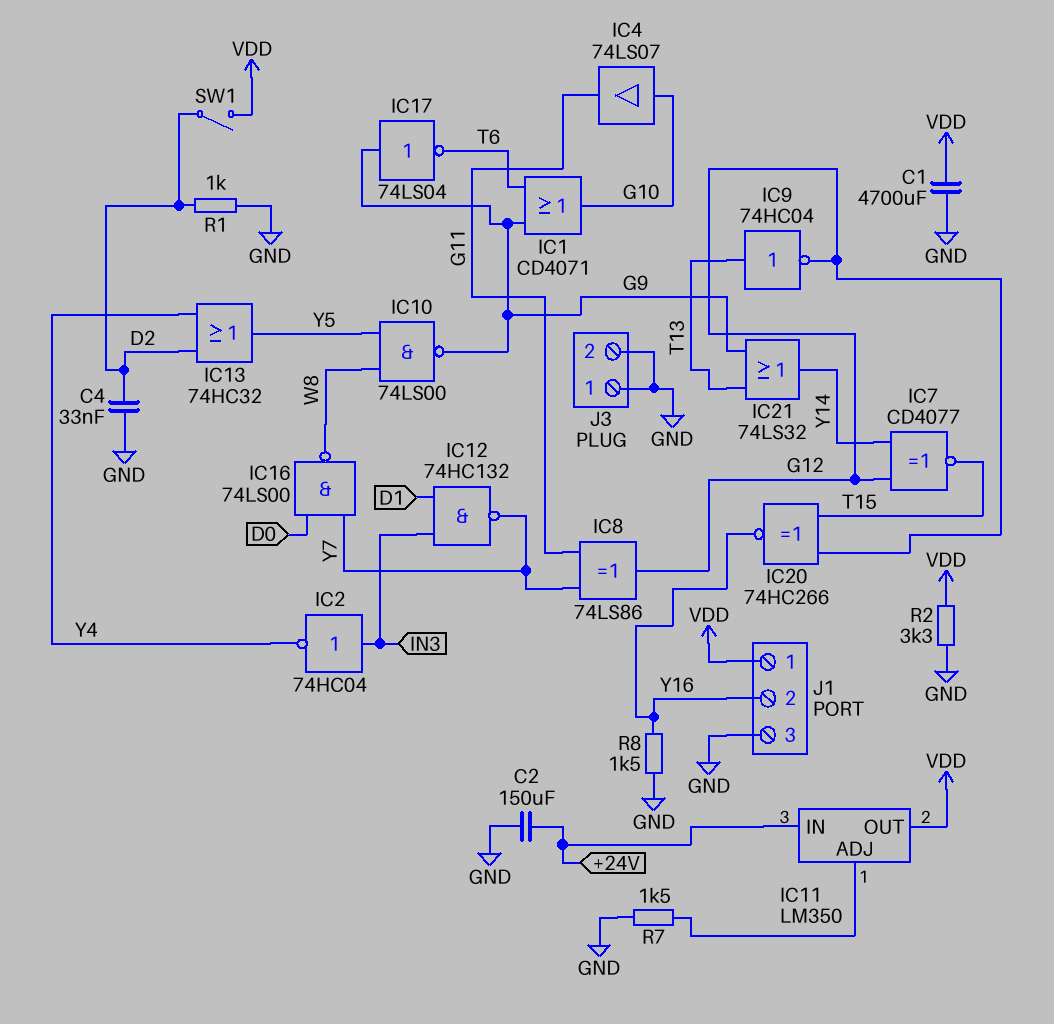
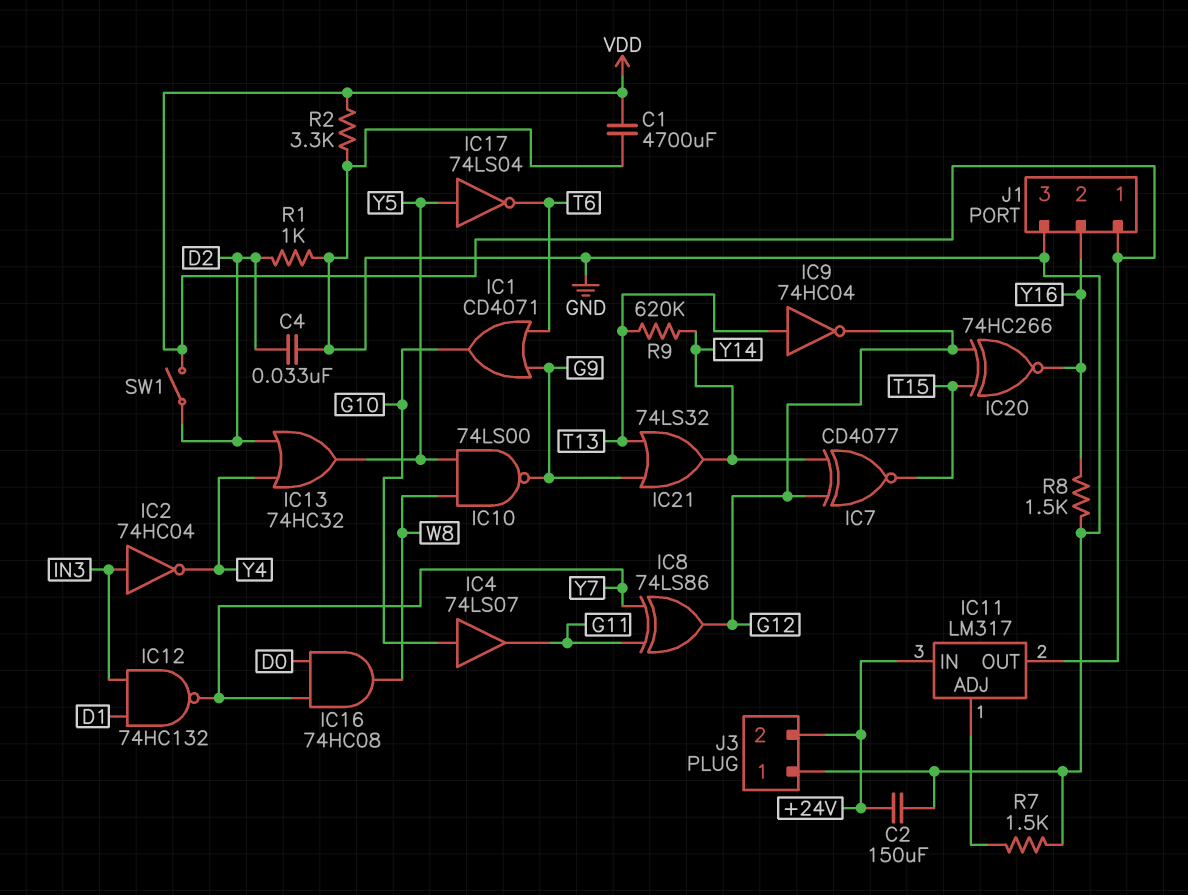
IC11: LM350 -> LM317
IC16: NAND 74LS00 (in D0, in Y7, out W8) -> AND 74HC08 (in D0, in Y7, out W8)
IC17: NOT 74LS04 (in G9, out T6) -> NOT 74LS04 (in Y5, out T6)
J3 pin 2: GND -> +24V
R9: none -> 620k (T13, Y14)

